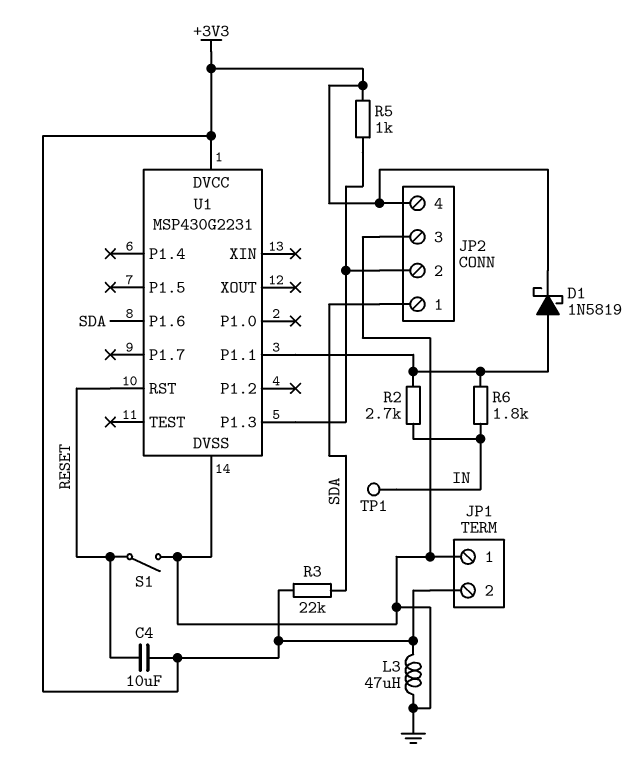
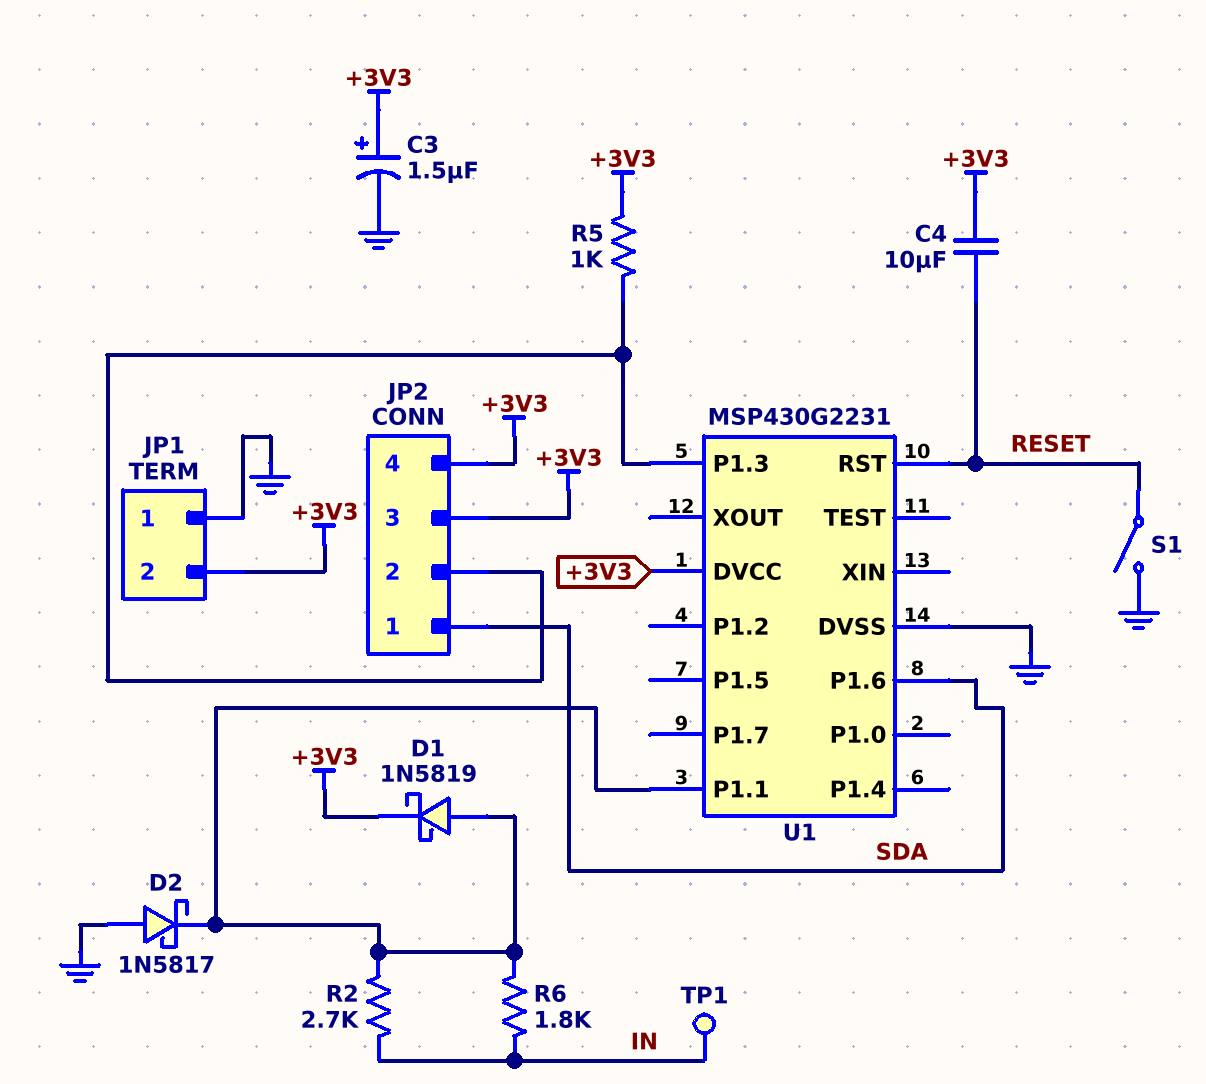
C3: none -> 1.5uF (plus +3V3, minus GND)
D2: none -> schottky 1N5817 (A GND, K U1/P1.1)
JP2 pin 3: GND -> +3V3
L3: 47uH (+3V3, GND) -> none
R3: 22k (+3V3, SDA) -> none

